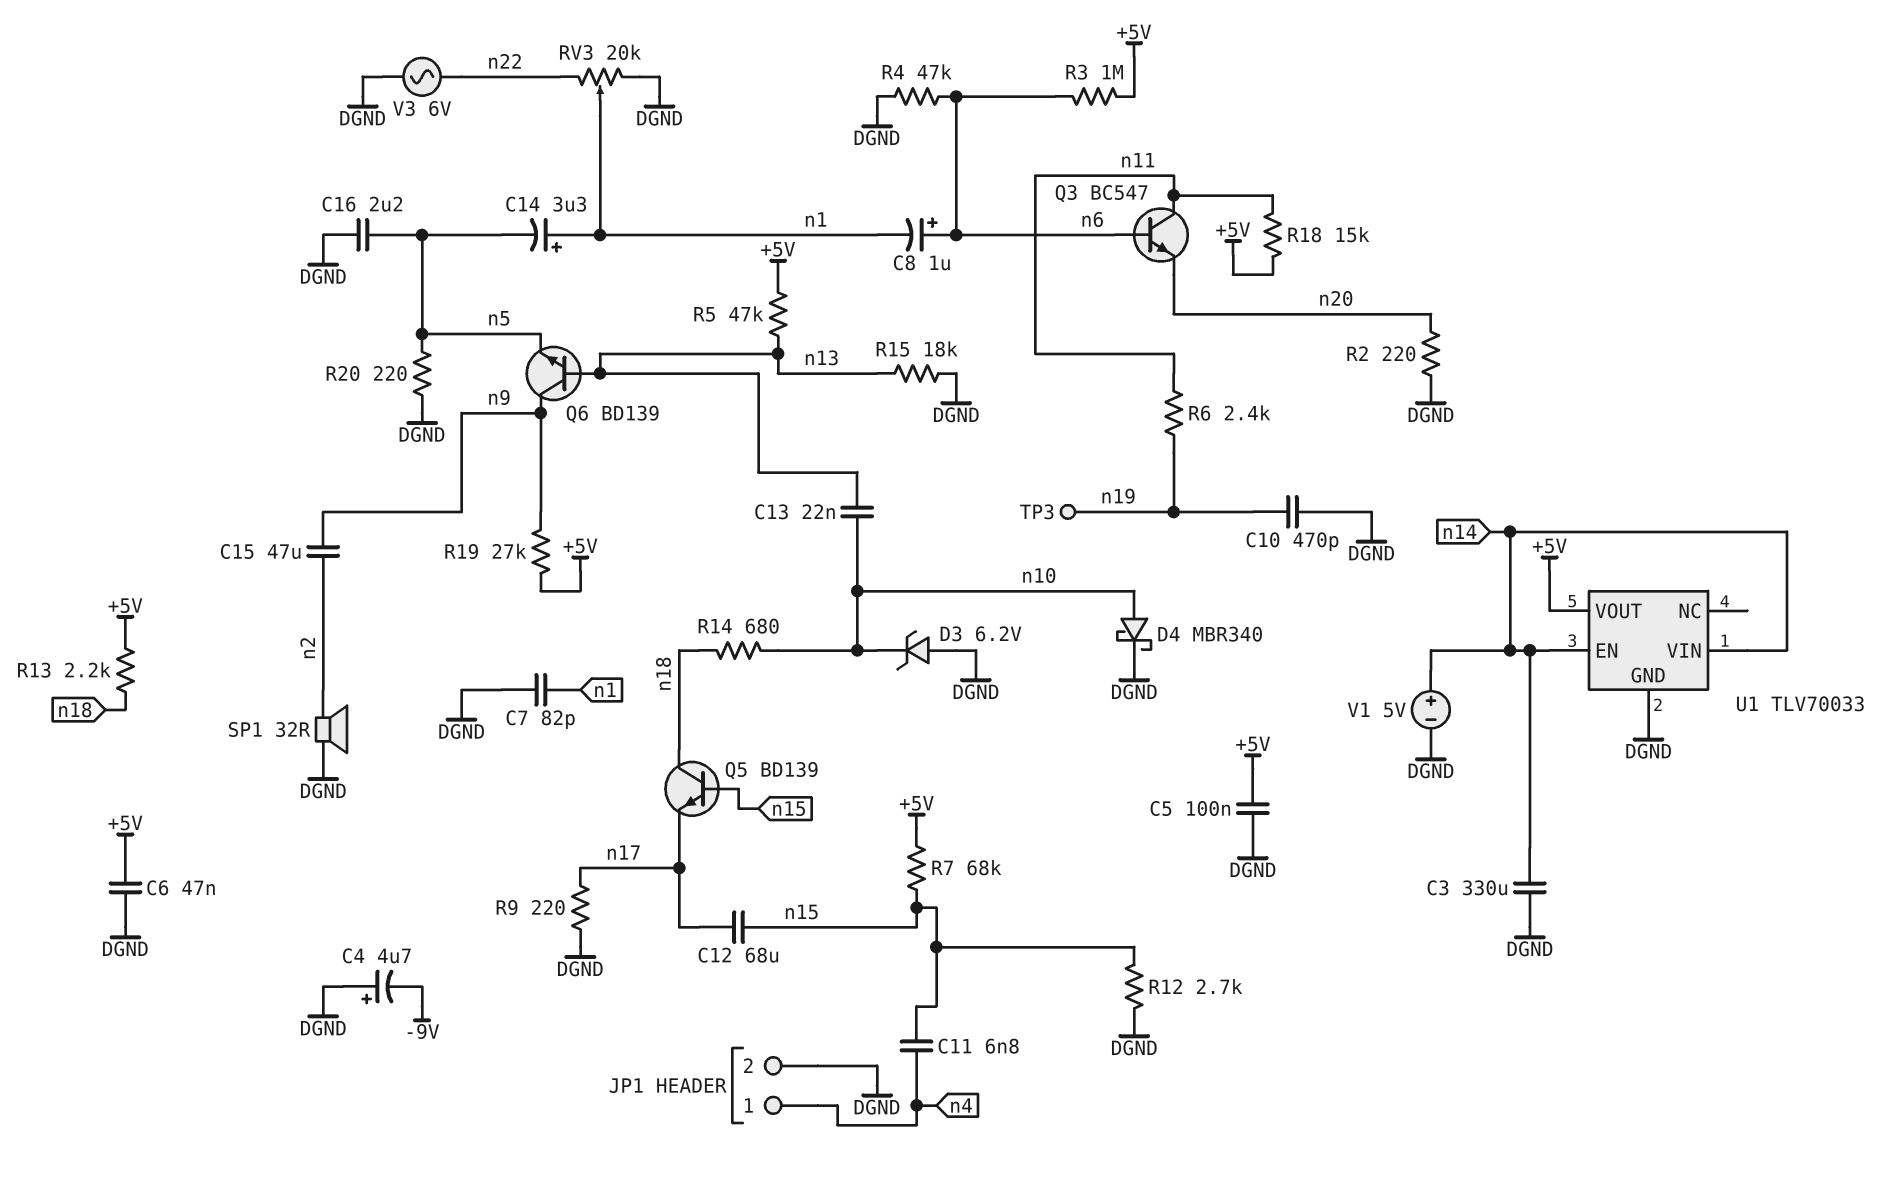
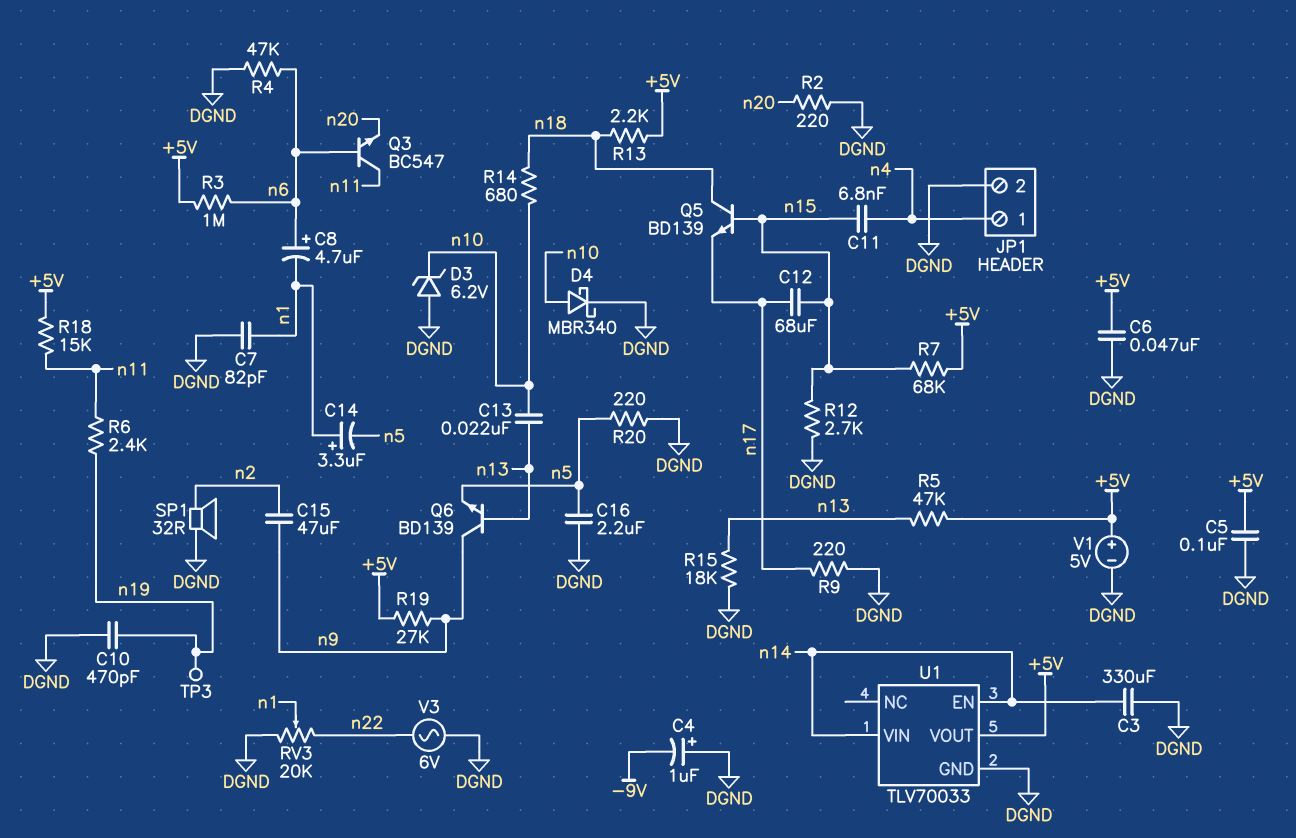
C4: 4.7uF (plus DGND, minus -9V) -> 1uF (plus DGND, minus -9V)
C8: 1uF (plus n6, minus n1) -> 4.7uF (plus n6, minus n1)
V1: 5V (plus n14, minus DGND) -> 5V (plus +5V, minus DGND)

